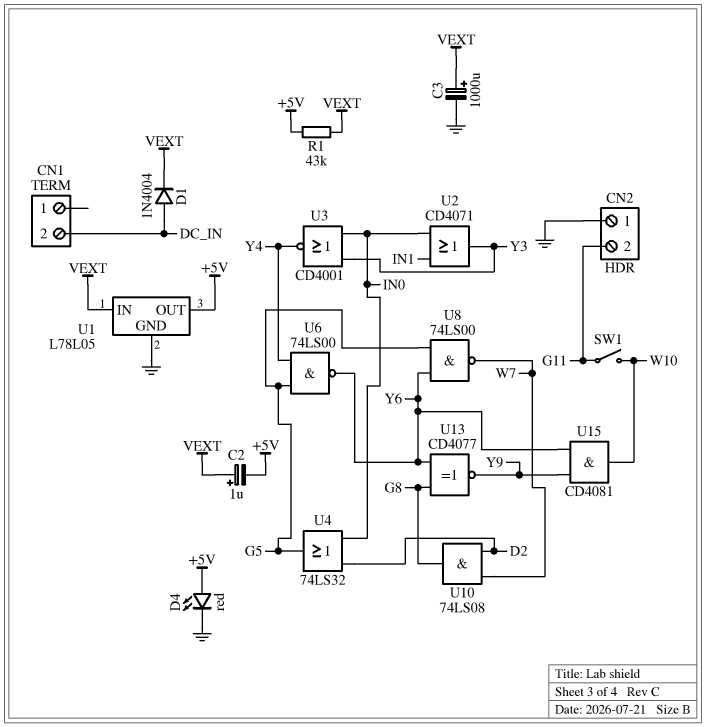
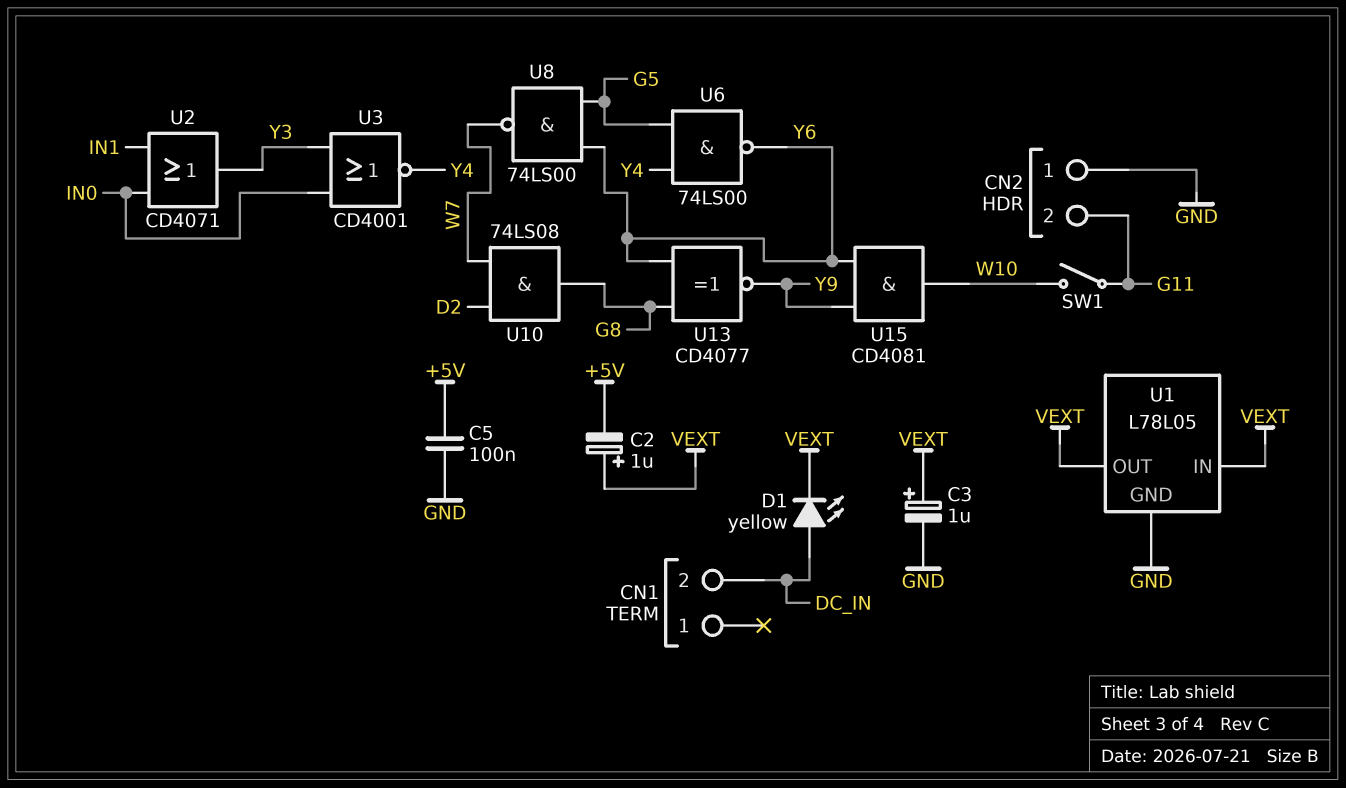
C3: 1000uF (plus VEXT, minus GND) -> 1uF (plus VEXT, minus GND)
C5: none -> 100nF (+5V, GND)
D1: diode 1N4004 (A DC_IN, K VEXT) -> LED yellow (A DC_IN, K VEXT)
D4: LED red (A +5V, K GND) -> none
R1: 43k (+5V, VEXT) -> none
U1 pin OUT: +5V -> VEXT
U4: OR 74LS32 (in D2, in IN0, out G5) -> none

